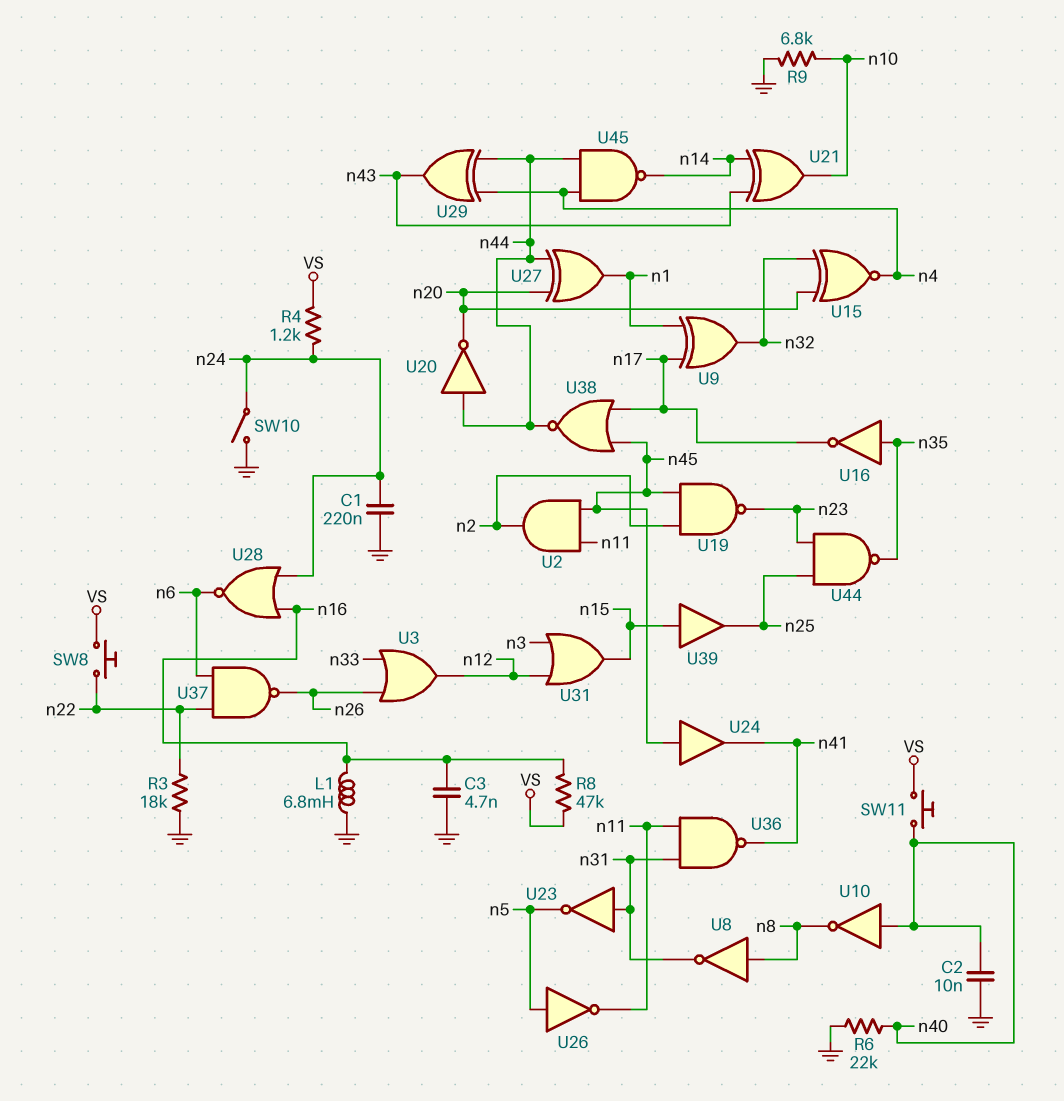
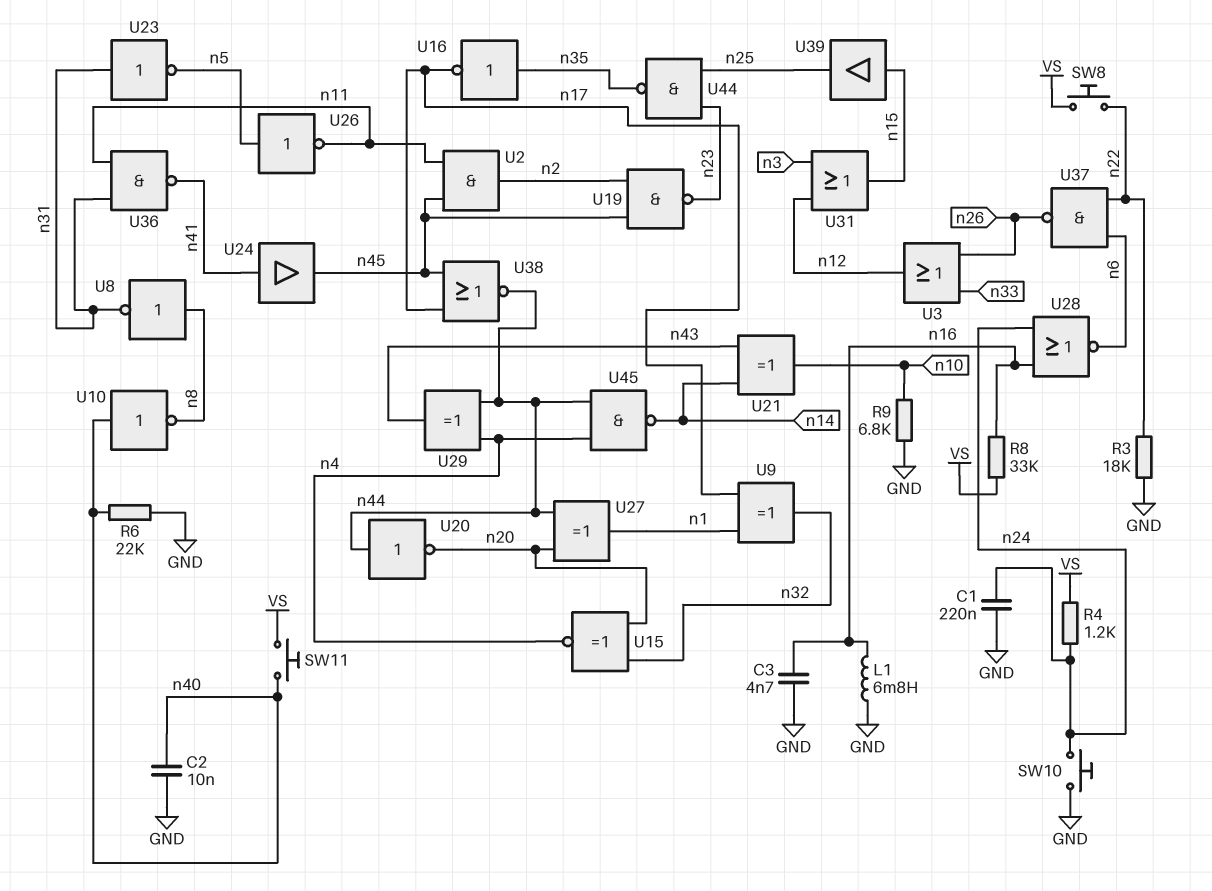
R8: 47k (VS, n16) -> 33k (VS, n16)
SW10: switch (GND, n24) -> button (GND, n24)
U24: buffer (in n45, out n41) -> buffer (in n41, out n45)

